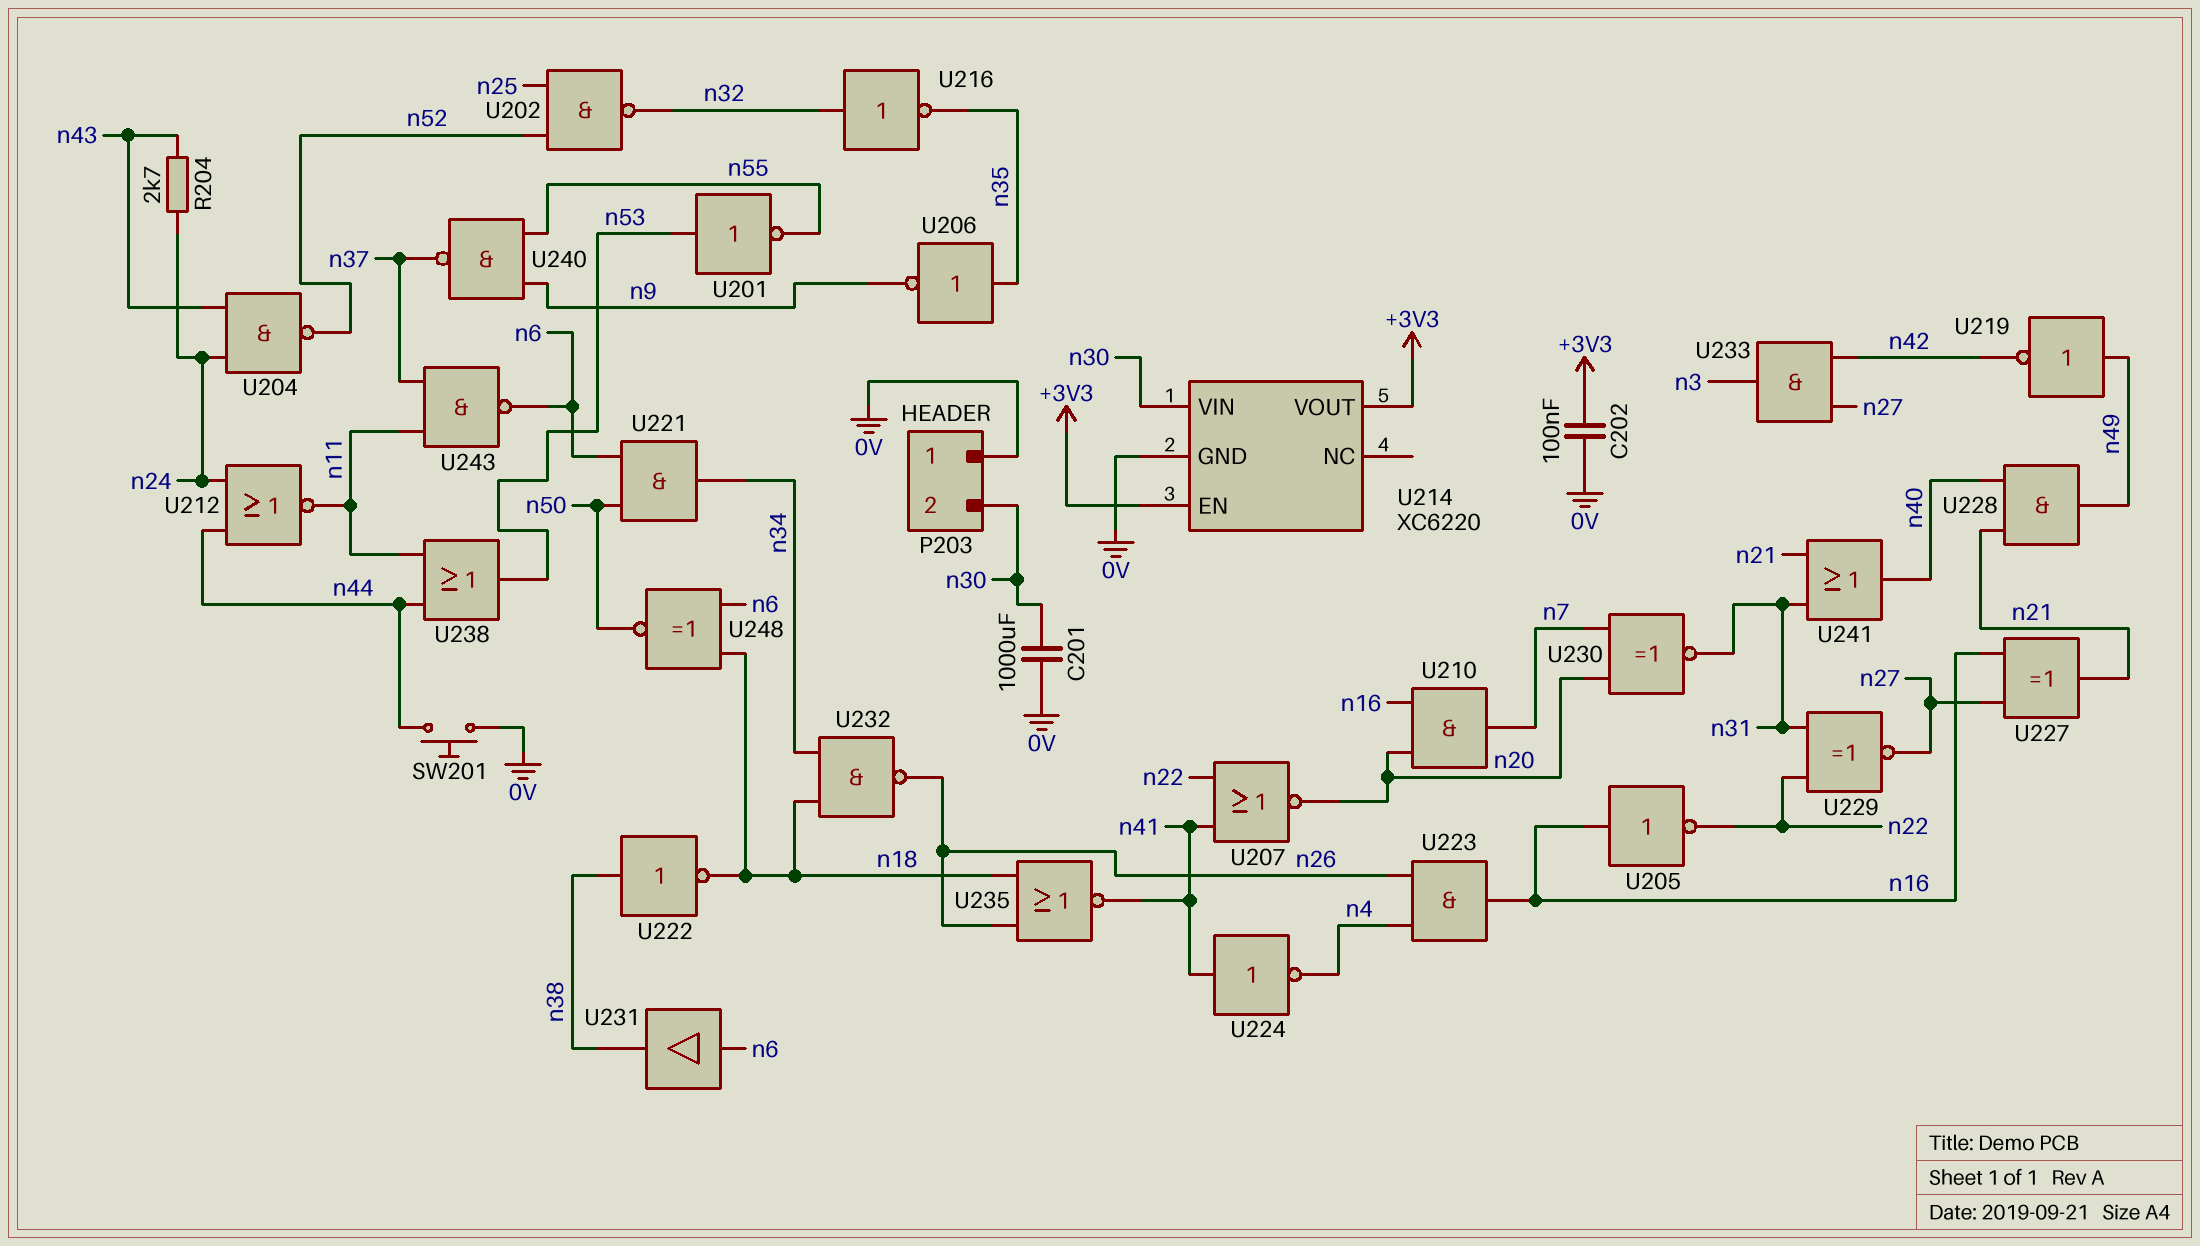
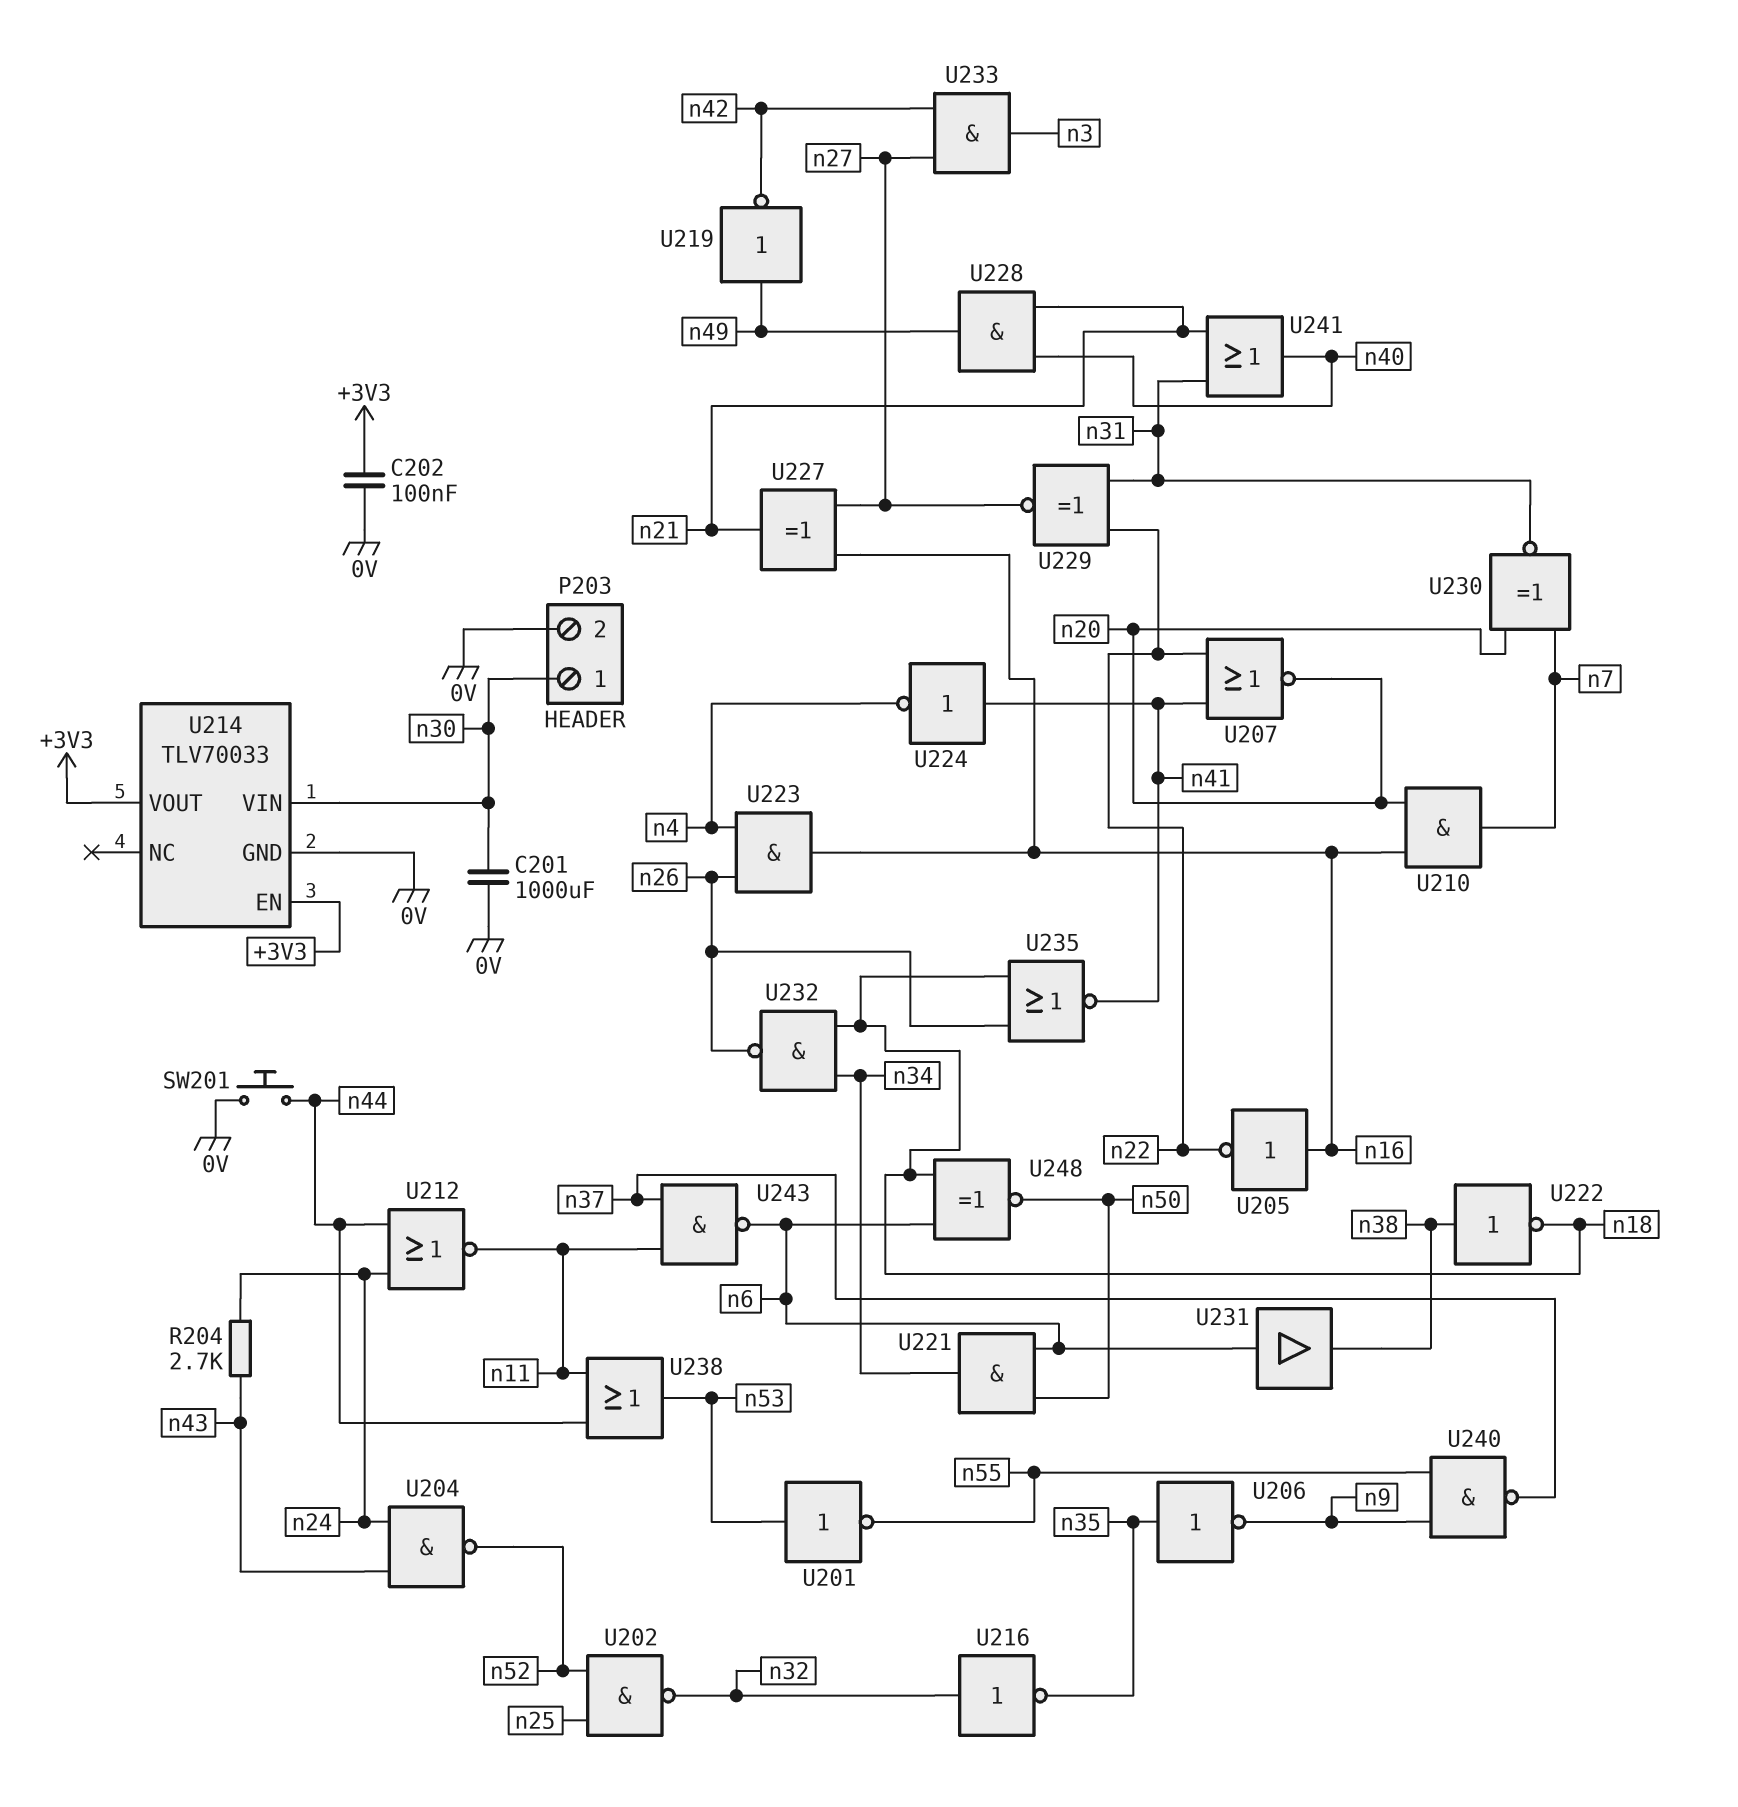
P203 pin 1: 0V -> n30
P203 pin 2: n30 -> 0V
U214: XC6220 -> TLV70033

